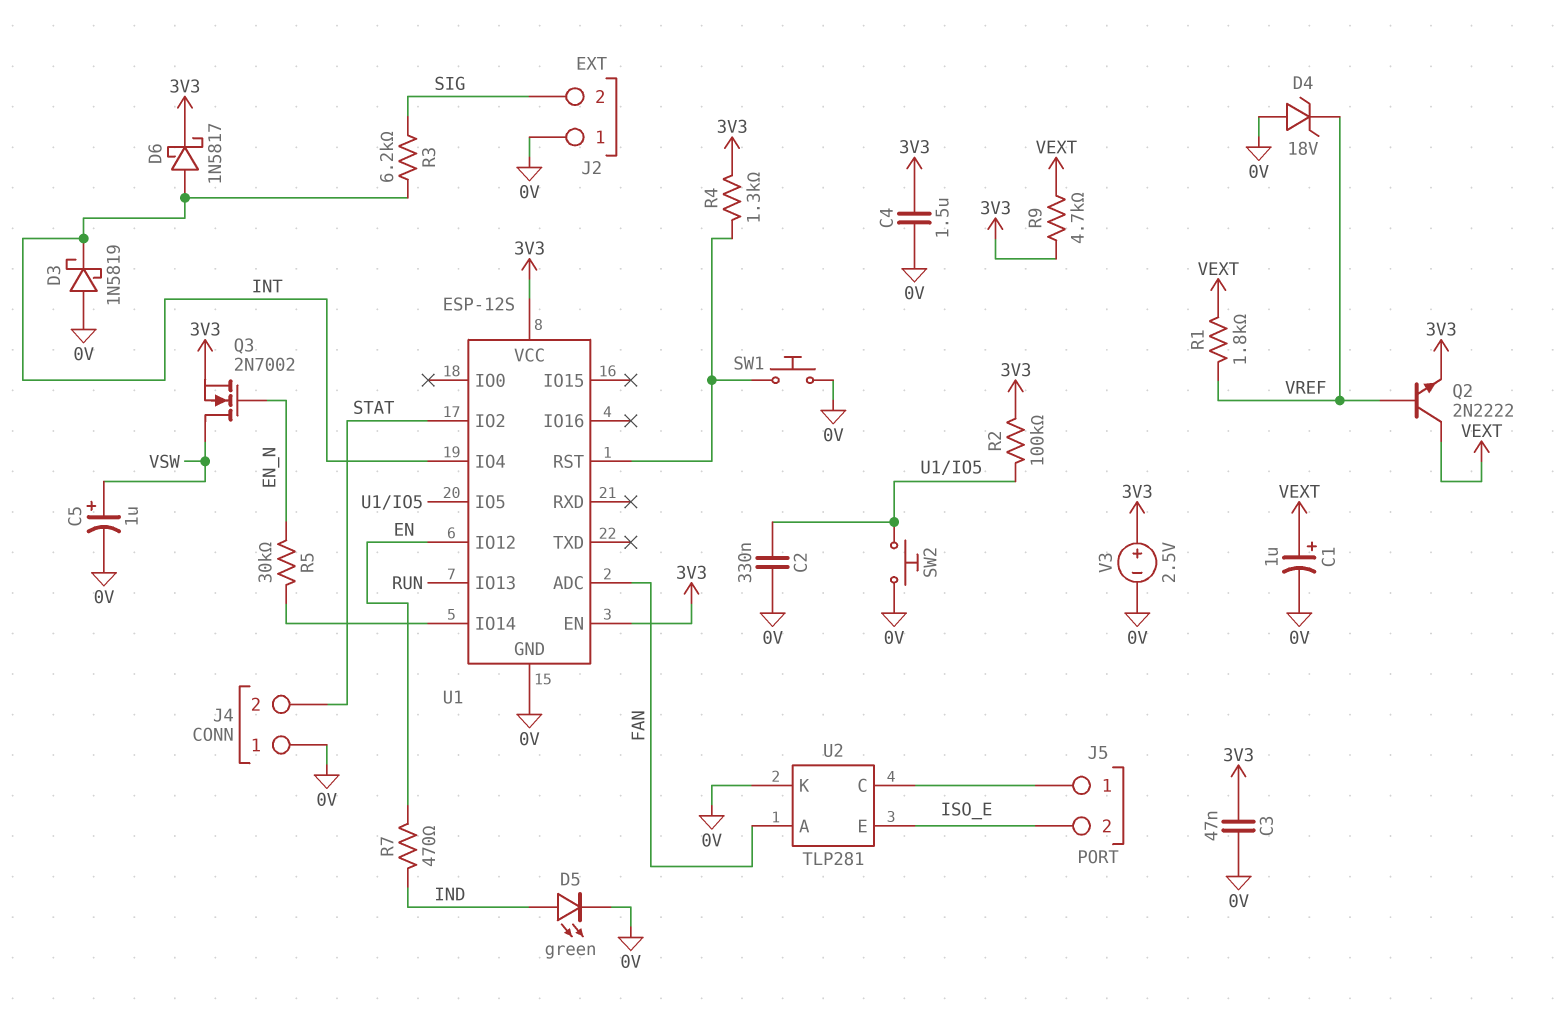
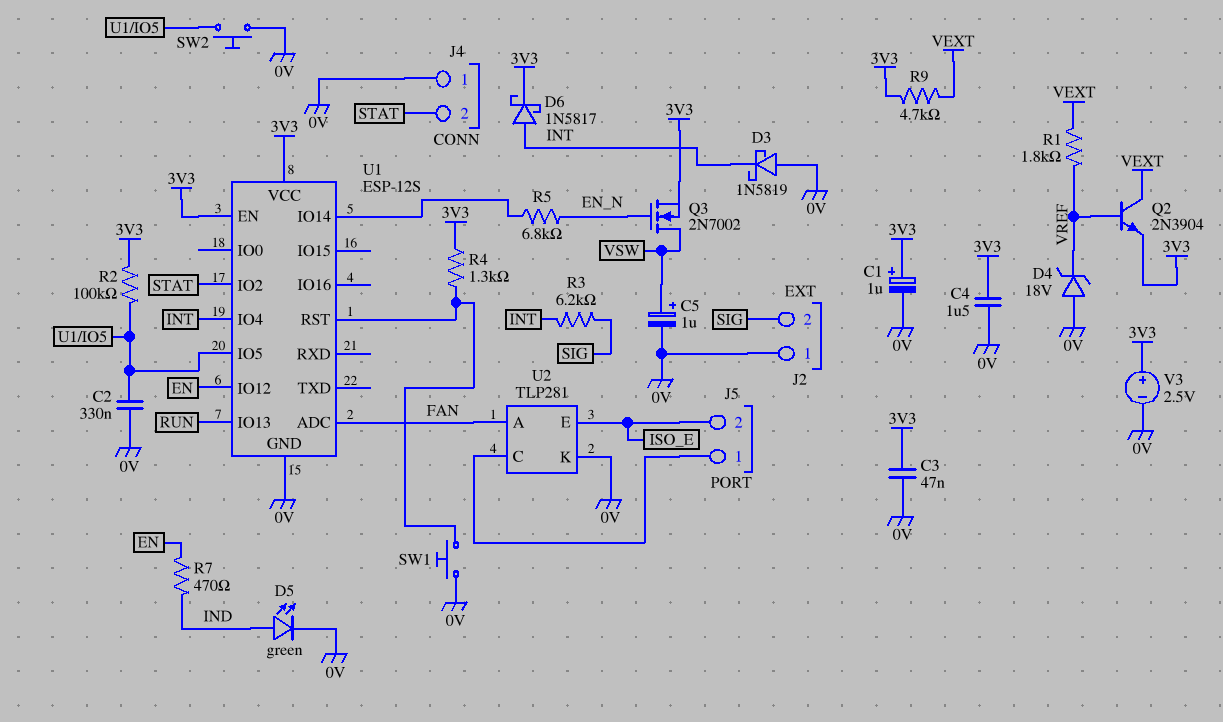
C1: 1uF (plus VEXT, minus 0V) -> 1uF (plus 3V3, minus 0V)
Q2: NPN 2N2222 (B VREF, C VEXT, E 3V3) -> NPN 2N3904 (B VREF, C VEXT, E 3V3)
R5: 30k (EN_N, U1/IO14) -> 6.8k (EN_N, U1/IO14)

